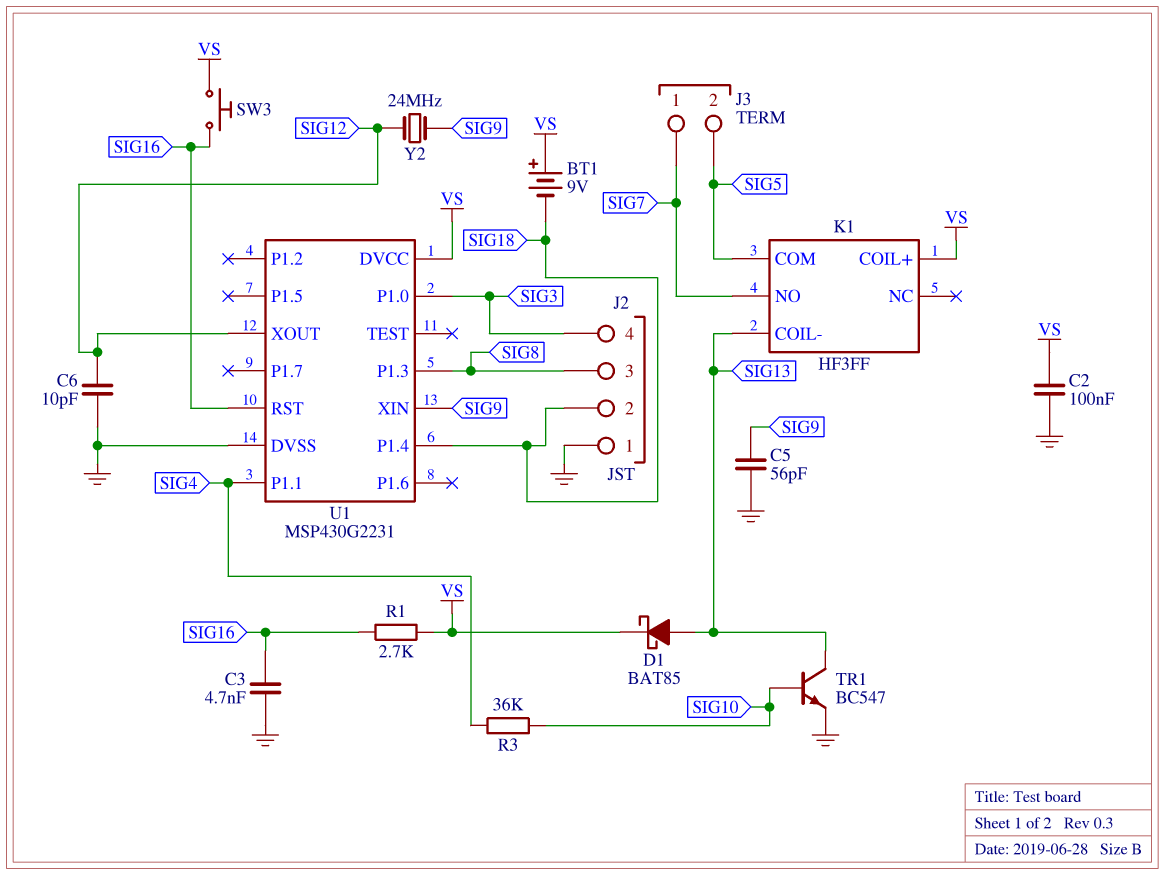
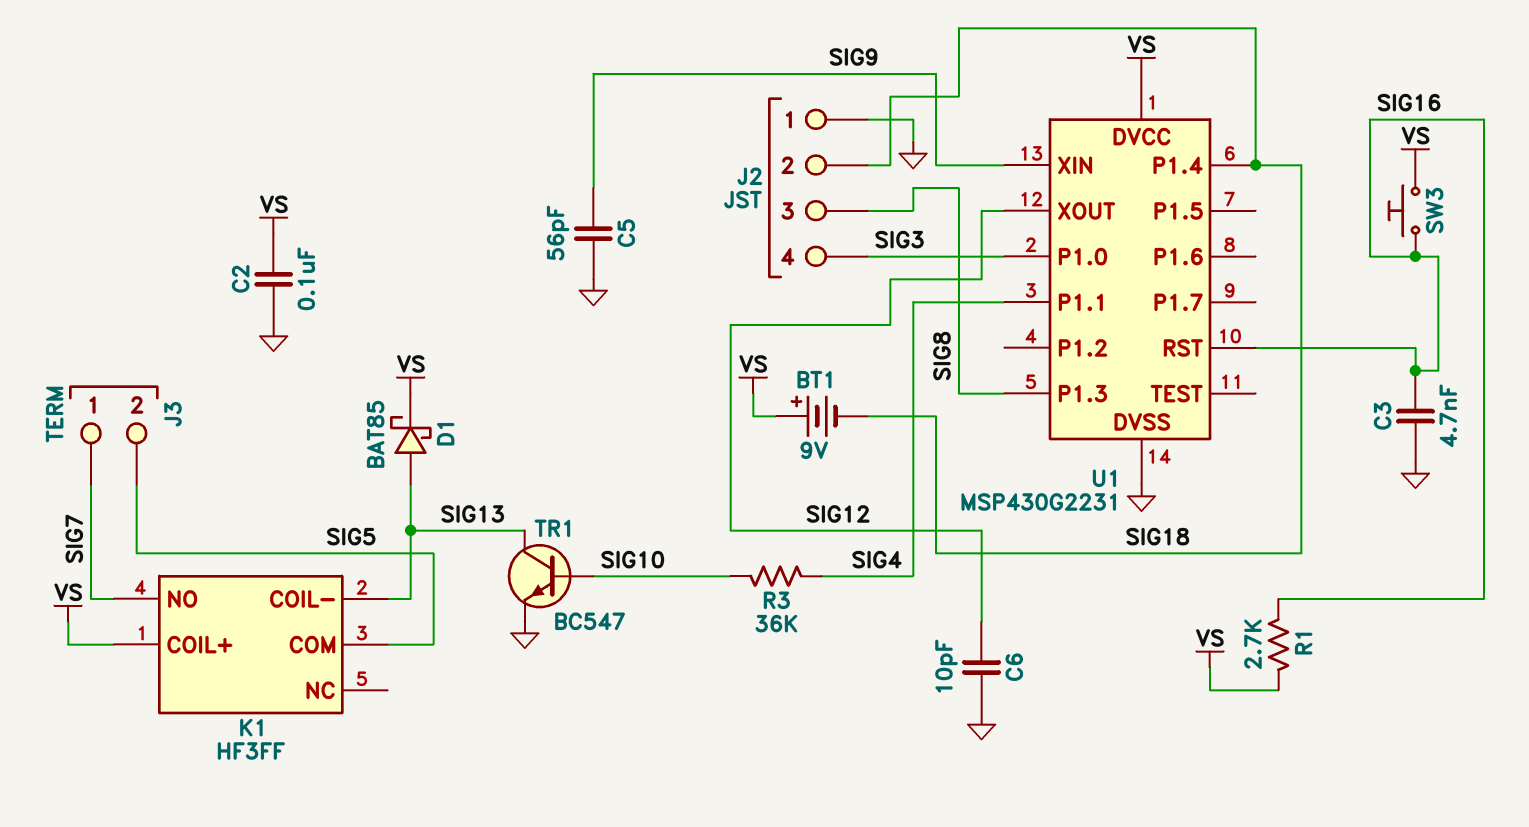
Y2: 24MHz (SIG9, SIG12) -> none

